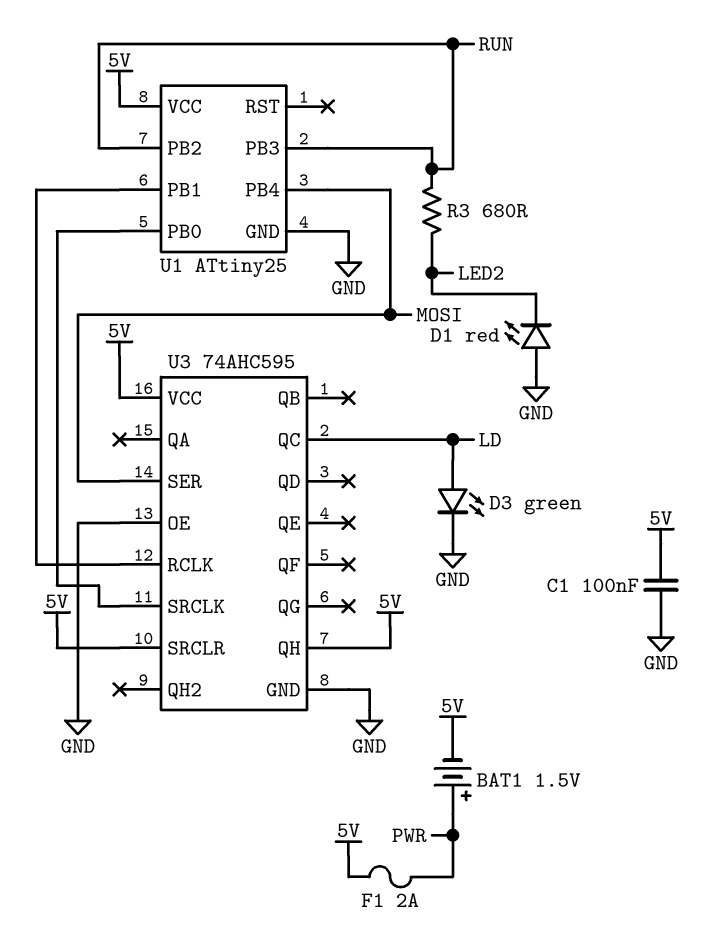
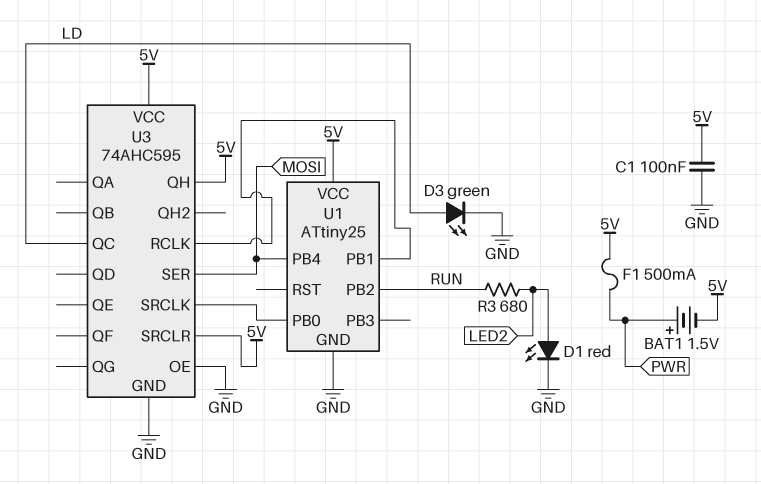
D1: LED red (A GND, K LED2) -> LED red (A LED2, K GND)
F1: 2A (5V, PWR) -> 500mA (5V, PWR)
U1 pin PB3: RUN -> none

